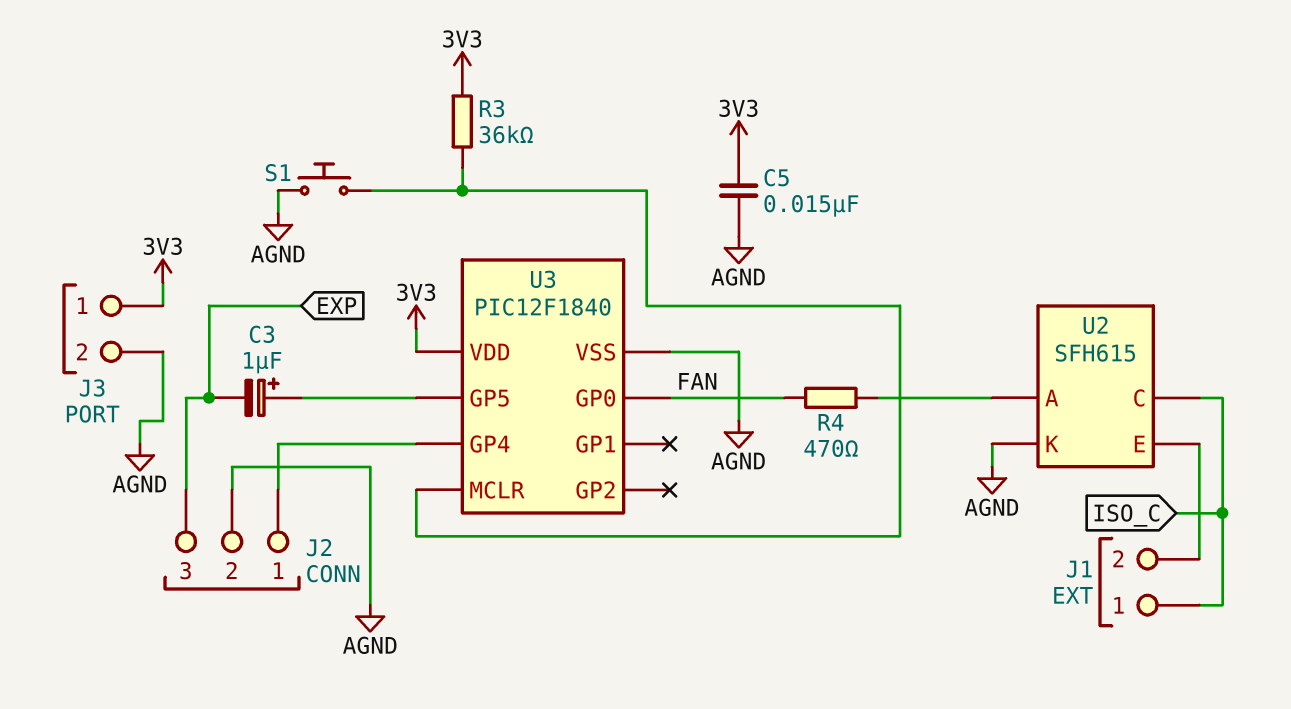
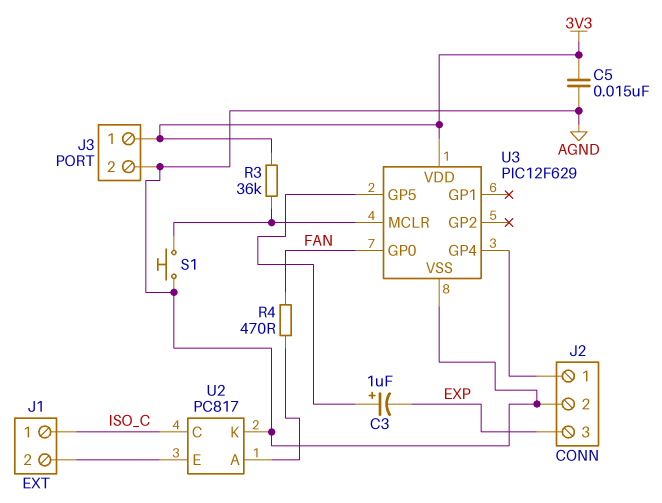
U2: SFH615 -> PC817
U3: PIC12F1840 -> PIC12F629

